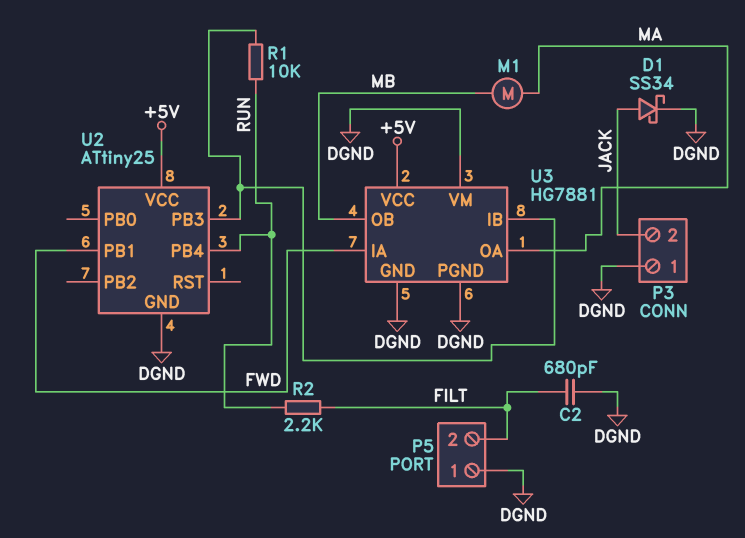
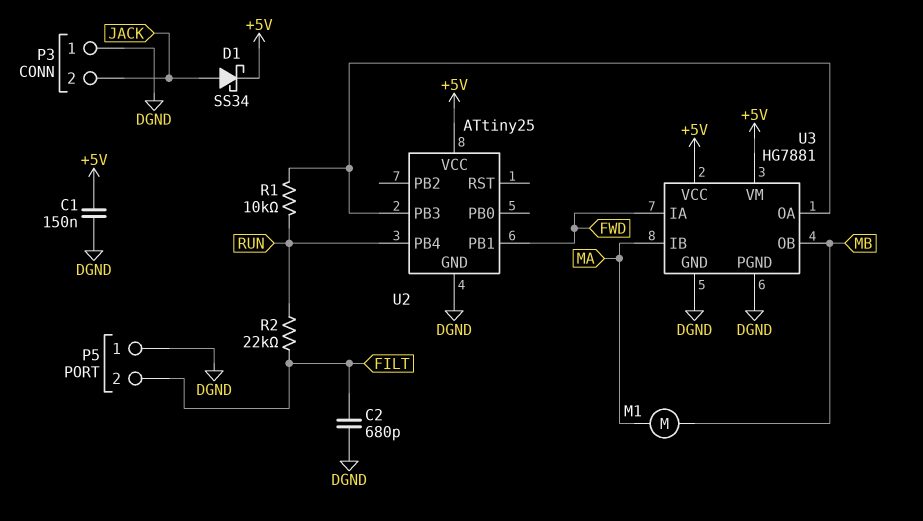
C1: none -> 150nF (+5V, DGND)
D1: schottky SS34 (A JACK, K DGND) -> schottky SS34 (A JACK, K +5V)
R2: 2.2k (FILT, RUN) -> 22k (FILT, RUN)
U3 pin IB: U2/PB3 -> MA
U3 pin OA: MA -> U2/PB3
U3 pin VM: DGND -> +5V

